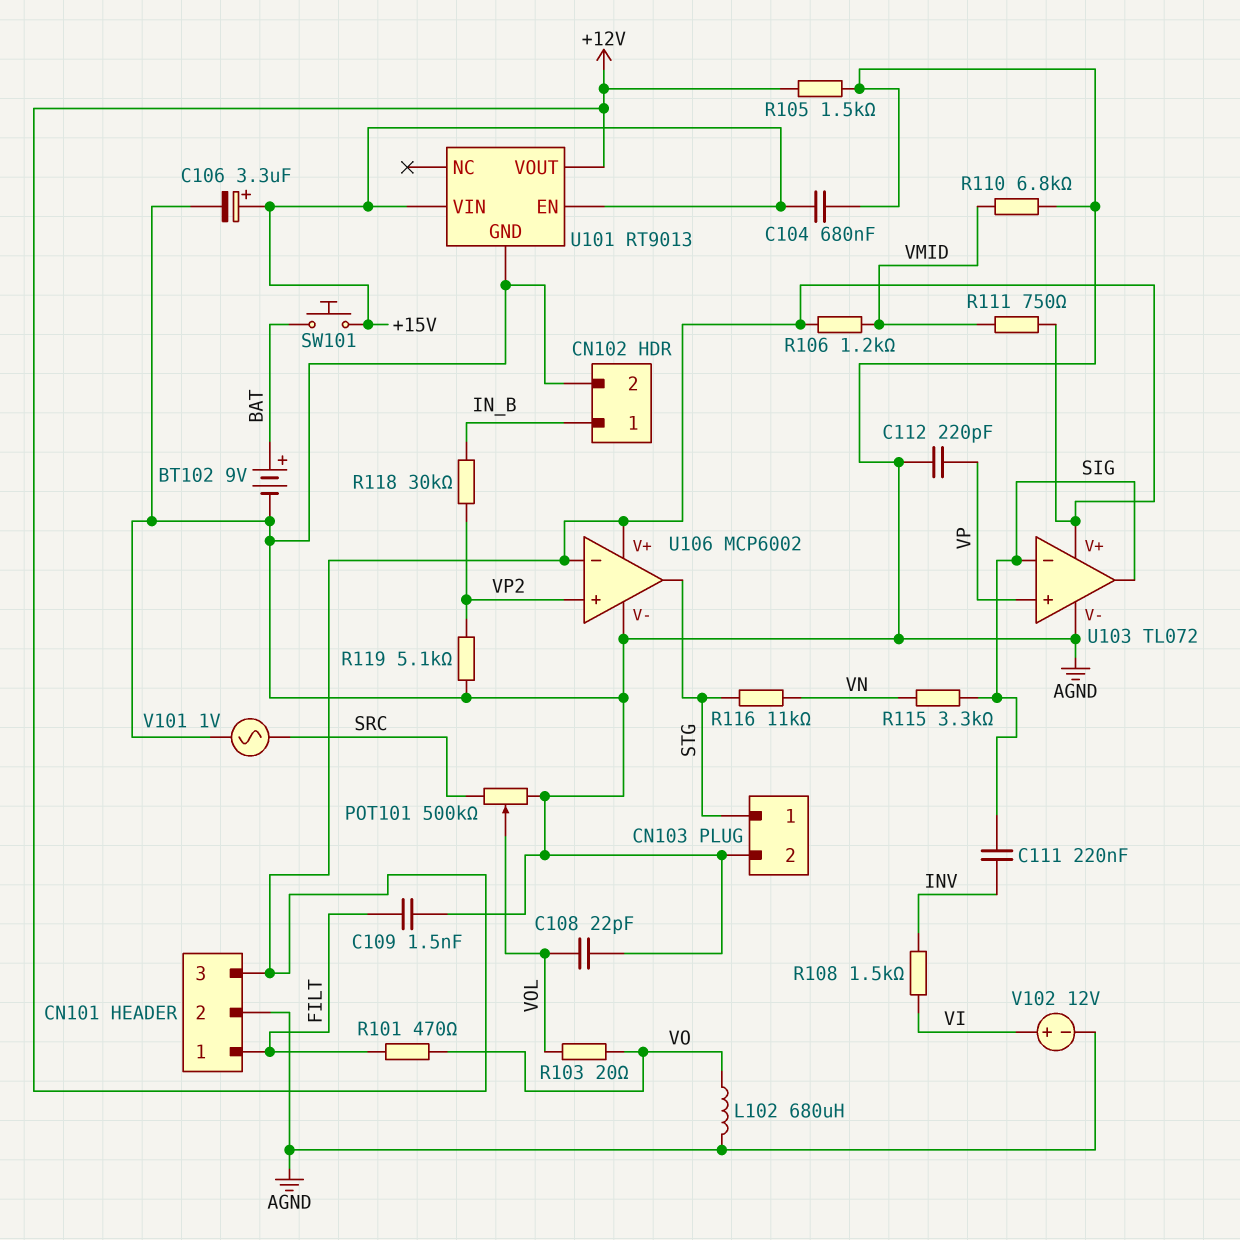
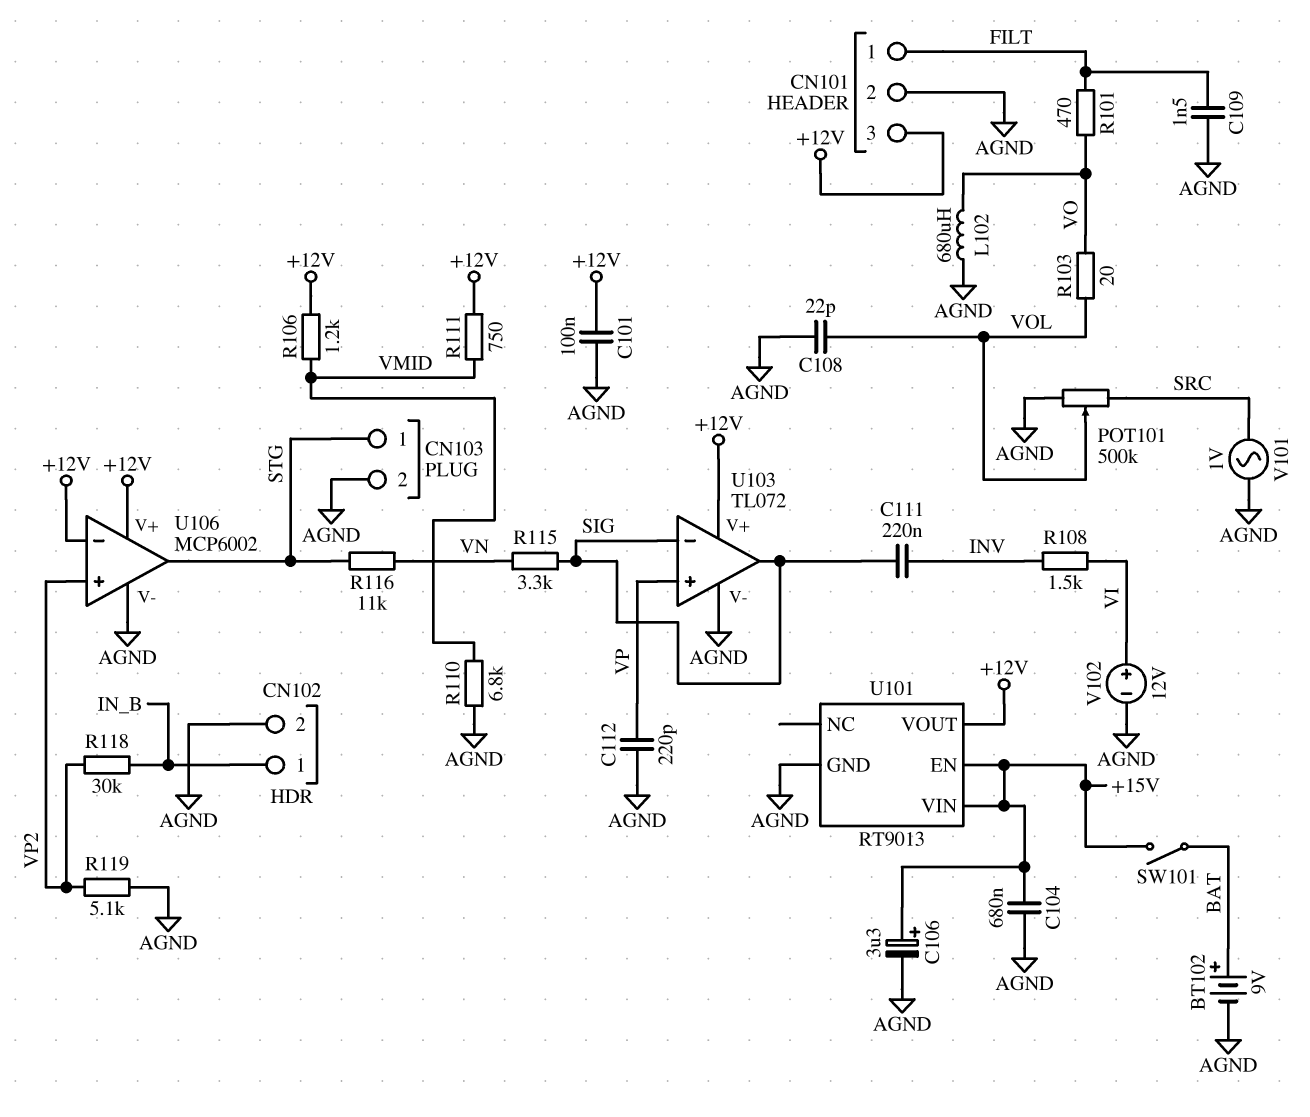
C101: none -> 100nF (+12V, AGND)
R105: 1.5k (+12V, AGND) -> none
SW101: button (+15V, BAT) -> switch (+15V, BAT)

